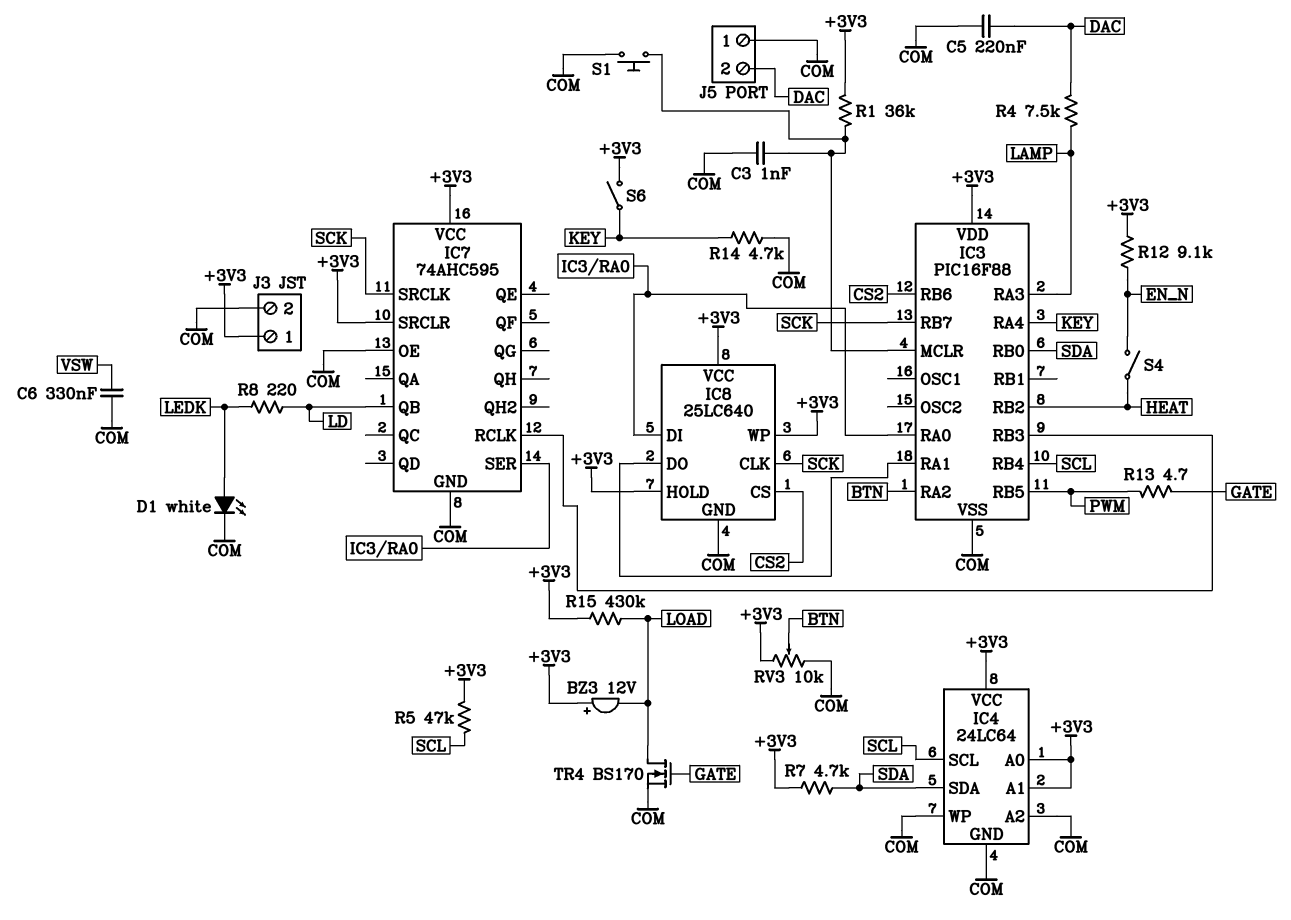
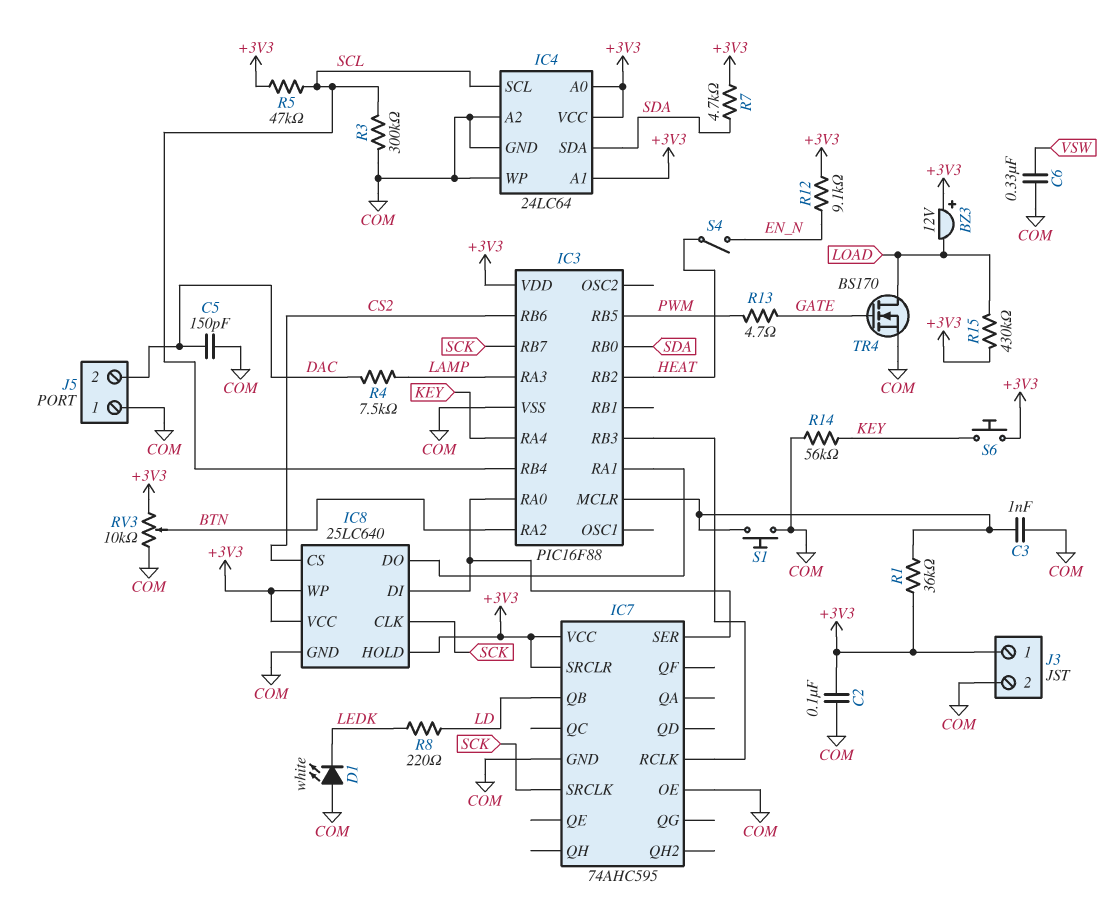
C2: none -> 100nF (+3V3, COM)
C5: 220nF (COM, DAC) -> 150pF (COM, DAC)
D1: LED white (A LEDK, K COM) -> LED white (A COM, K LEDK)
R3: none -> 300k (COM, SCL)
R14: 4.7k (COM, KEY) -> 56k (COM, KEY)
S6: switch (+3V3, KEY) -> button (+3V3, KEY)

